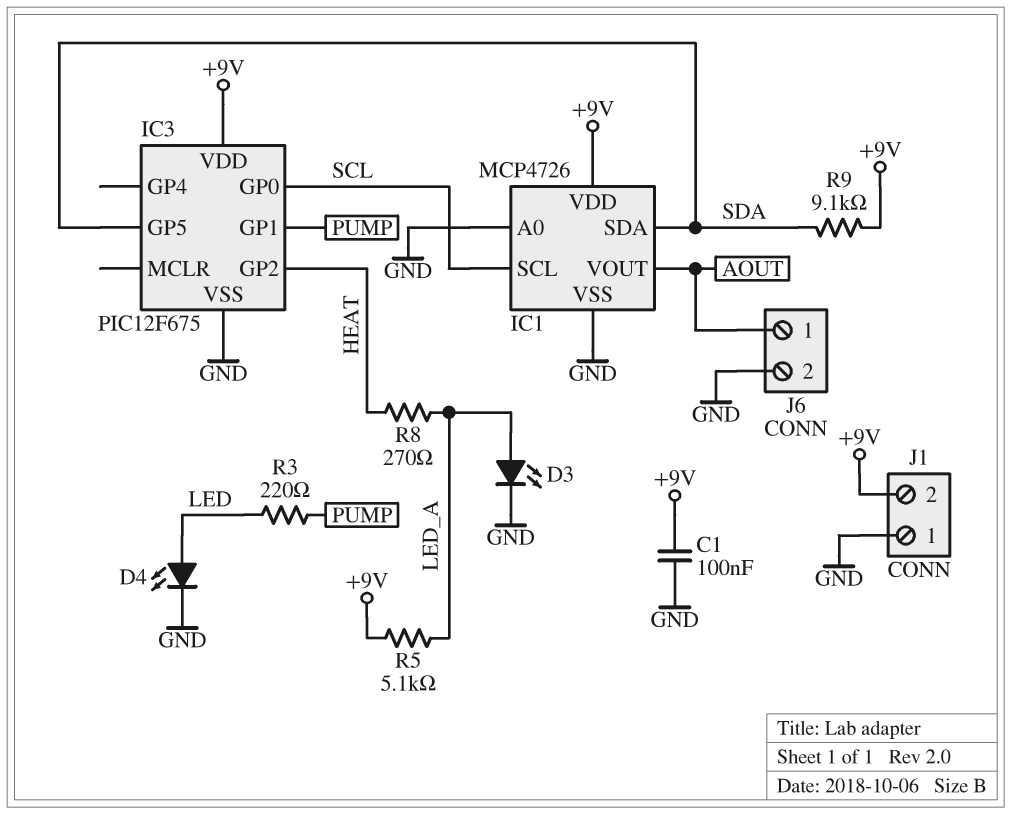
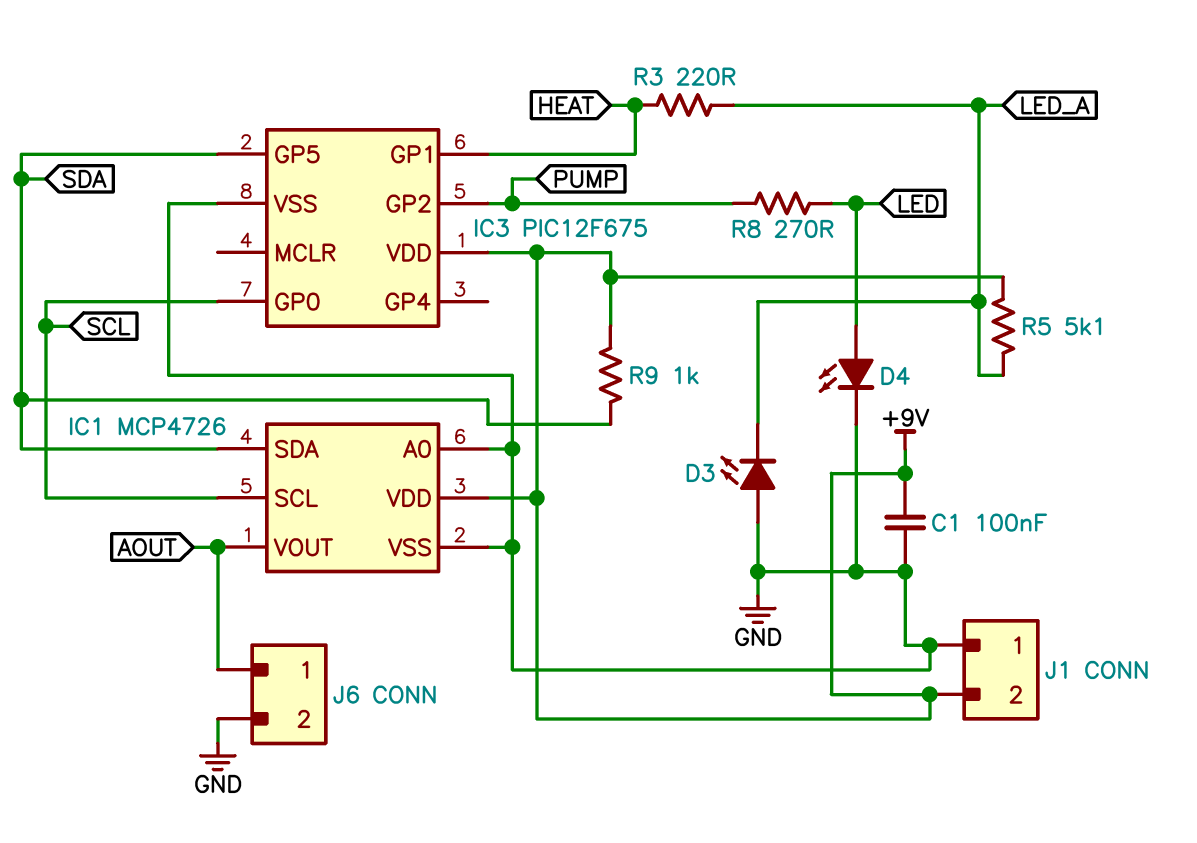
D3: LED (A LED_A, K GND) -> LED (A GND, K LED_A)
IC3 pin GP1: PUMP -> HEAT
IC3 pin GP2: HEAT -> PUMP
R3: 220 (LED, PUMP) -> 220 (HEAT, LED_A)
R8: 270 (HEAT, LED_A) -> 270 (LED, PUMP)
R9: 9.1k (+9V, SDA) -> 1k (+9V, SDA)

